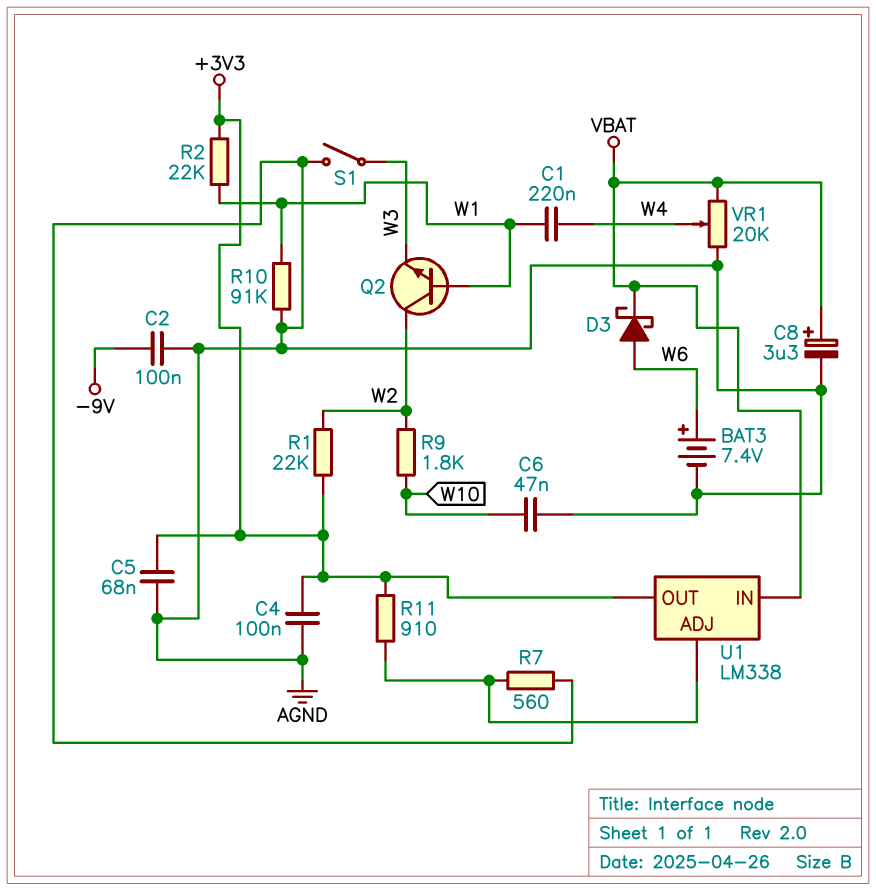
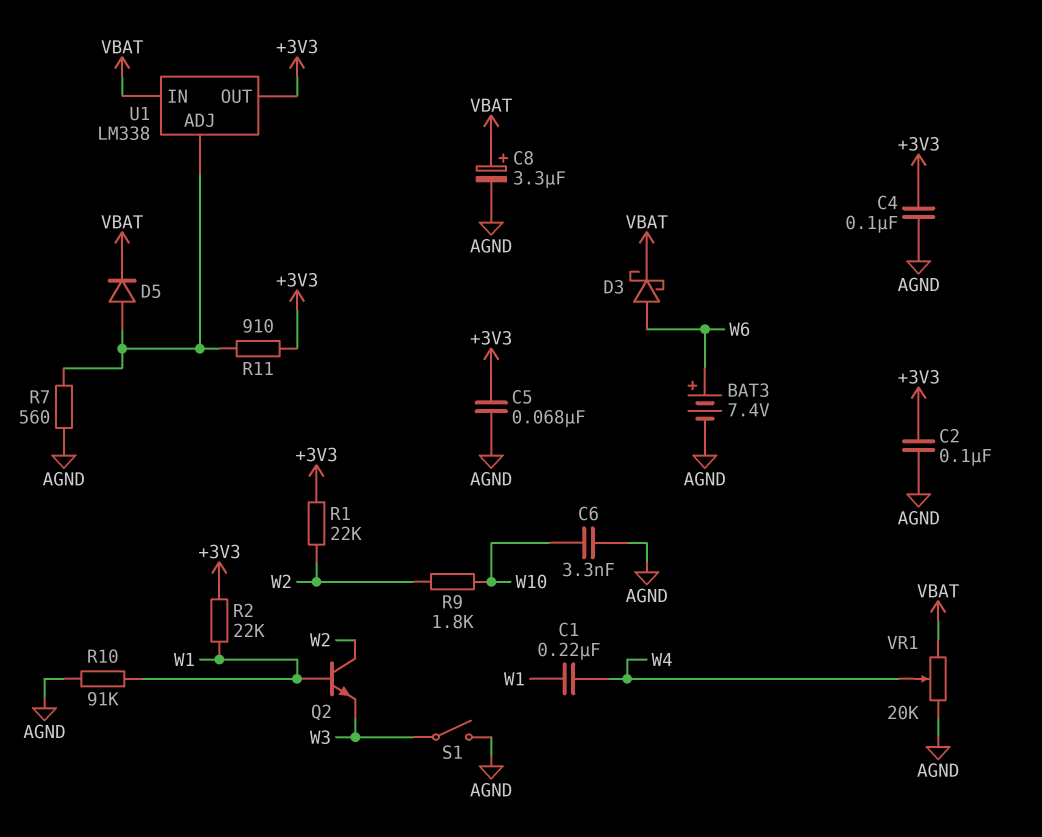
C2: 100nF (-9V, AGND) -> 100nF (+3V3, AGND)
C6: 47nF (AGND, W10) -> 3.3nF (AGND, W10)
D5: none -> diode (A U1/ADJ, K VBAT)

